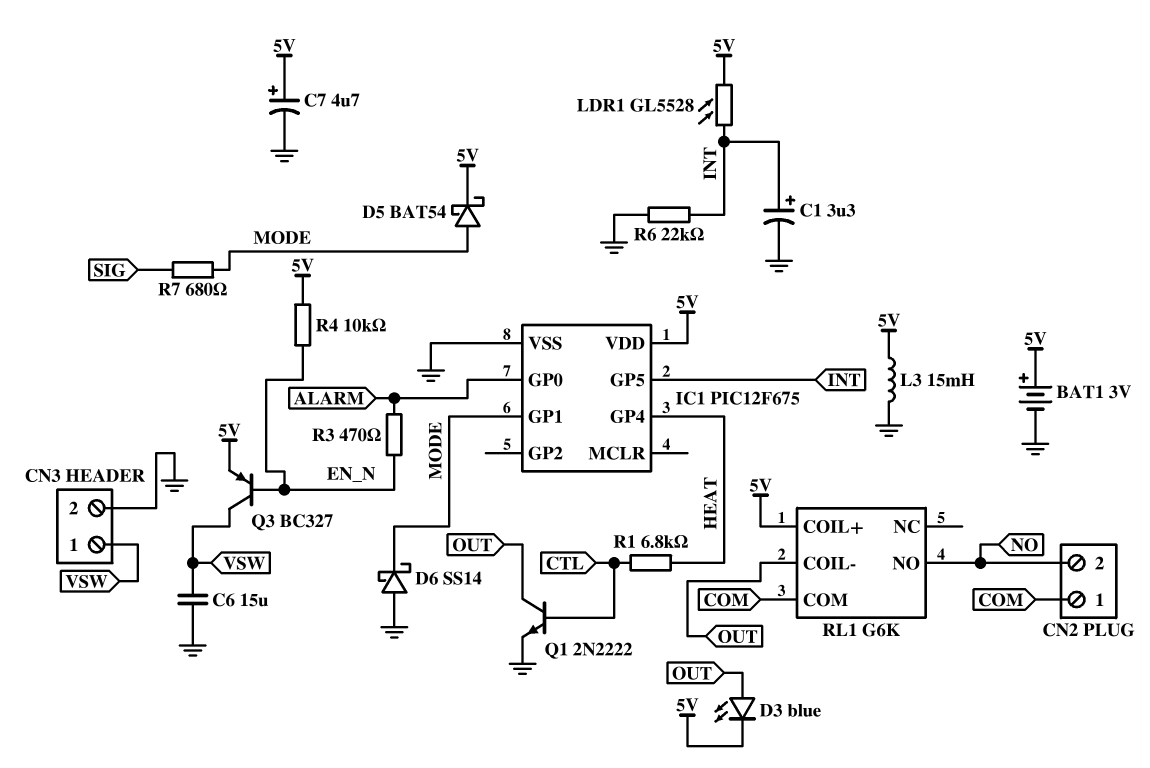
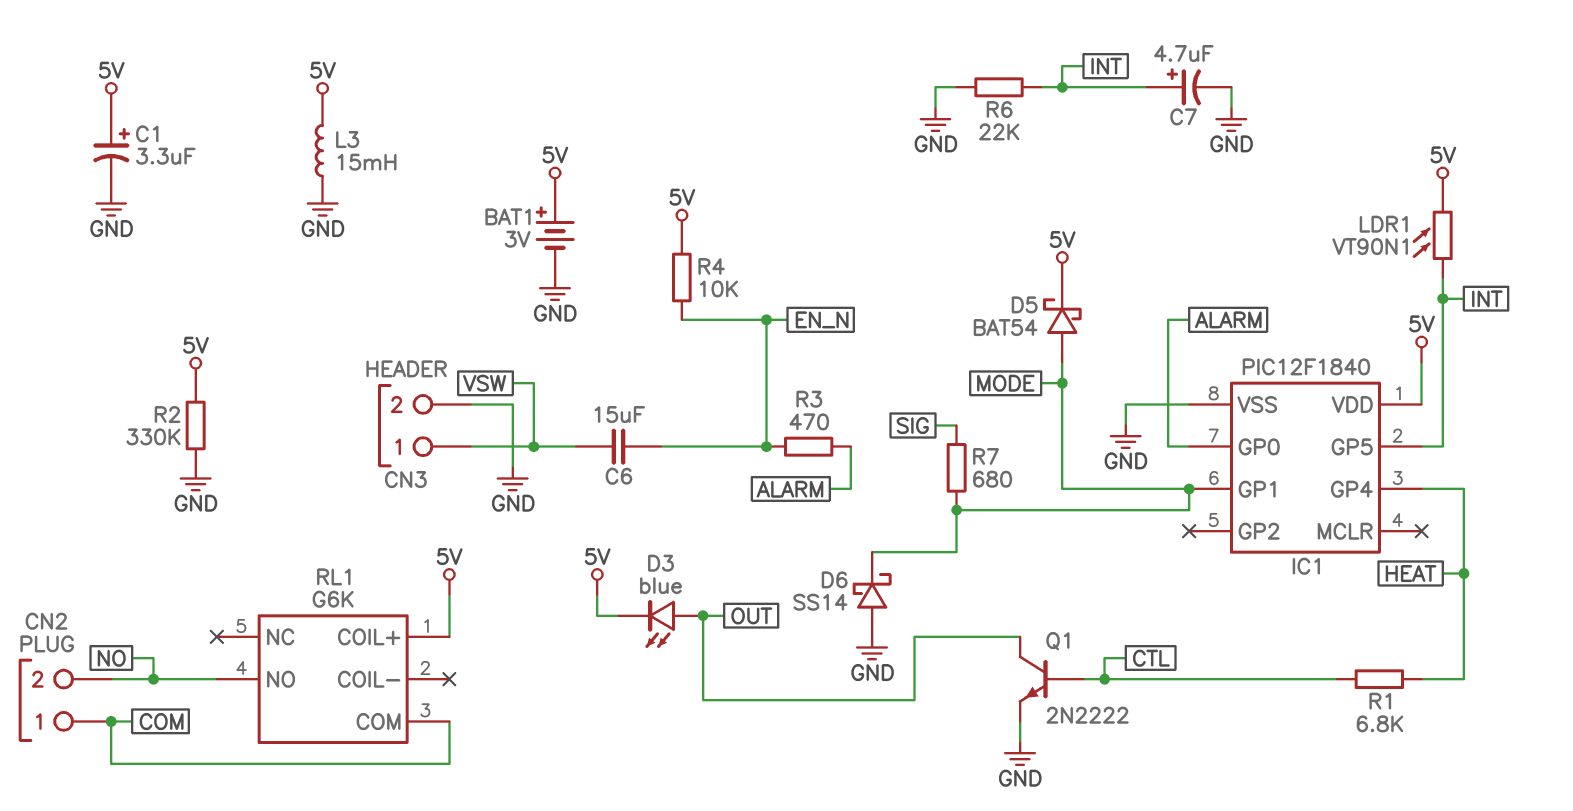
C1: 3.3uF (plus INT, minus GND) -> 3.3uF (plus 5V, minus GND)
C6: 15uF (GND, VSW) -> 15uF (EN_N, VSW)
C7: 4.7uF (plus 5V, minus GND) -> 4.7uF (plus INT, minus GND)
IC1: PIC12F675 -> PIC12F1840
LDR1: GL5528 (5V, INT) -> VT90N1 (5V, INT)
Q3: PNP BC327 (B EN_N, C VSW, E 5V) -> none
R2: none -> 330k (5V, GND)
RL1 pin COIL-: OUT -> none

